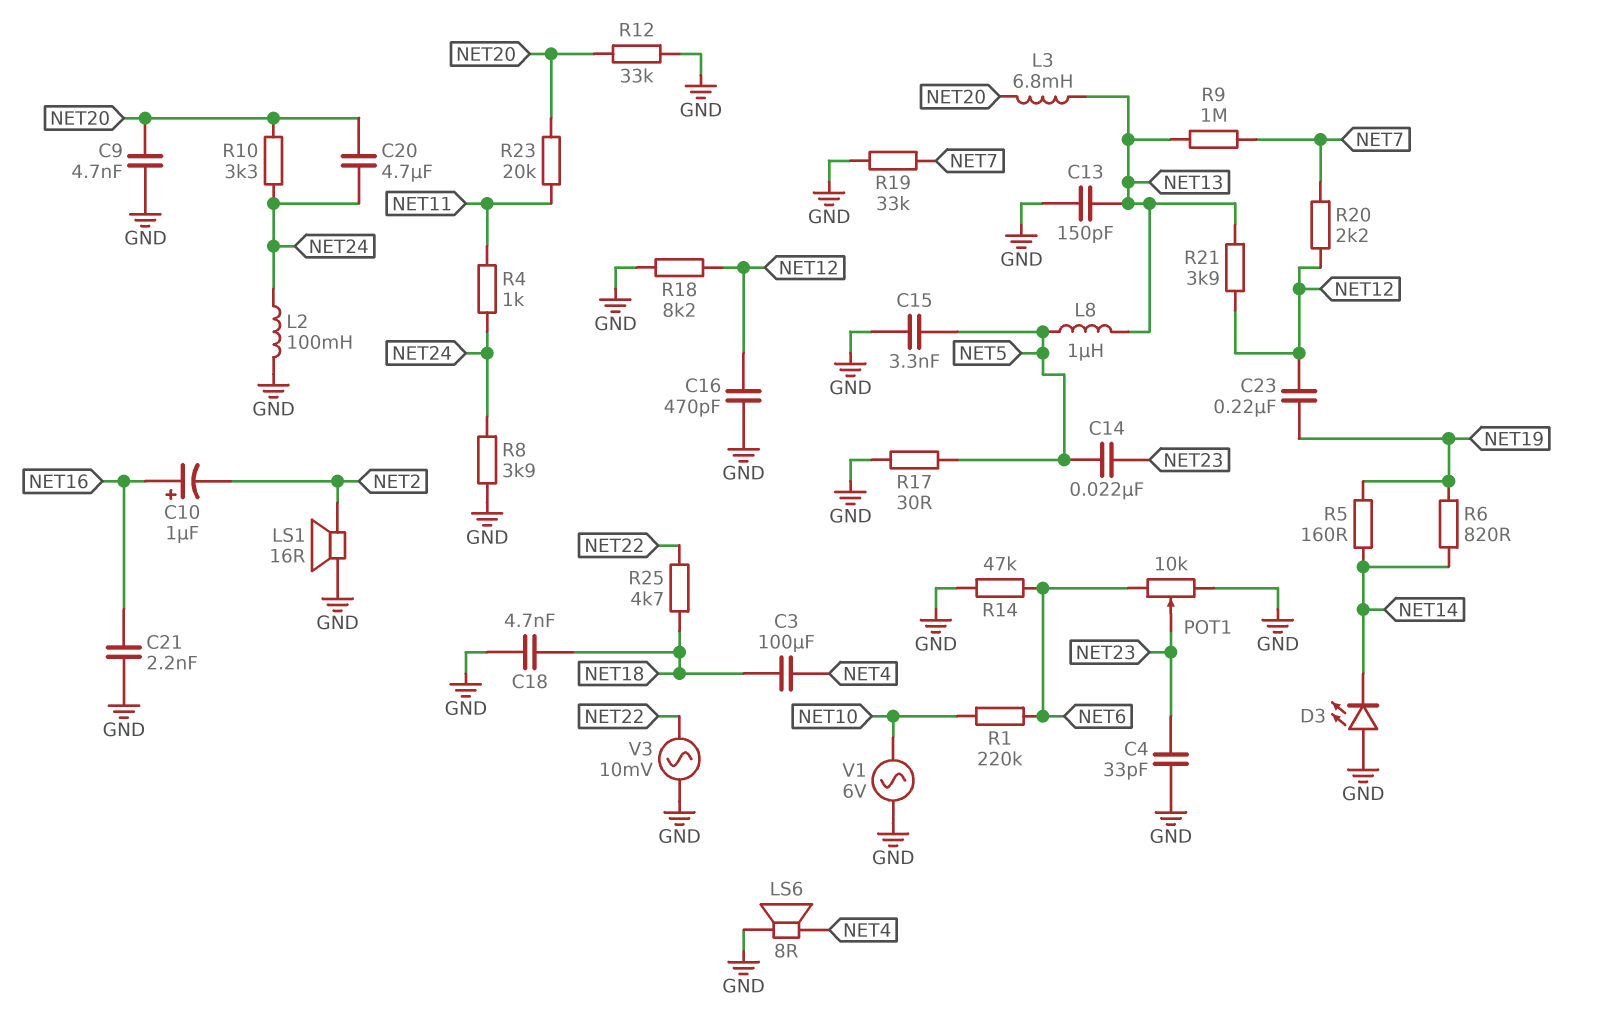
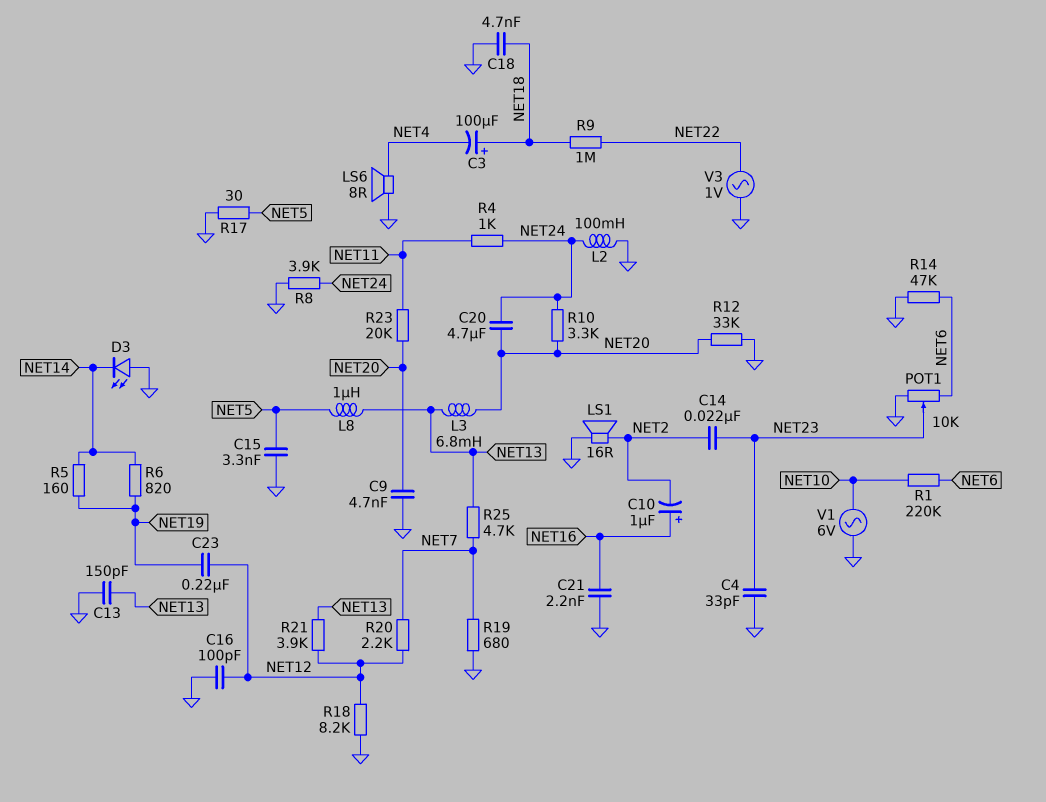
C3: 100uF (NET4, NET18) -> 100uF (plus NET18, minus NET4)
C14: 22nF (NET5, NET23) -> 22nF (NET2, NET23)
C16: 470pF (GND, NET12) -> 100pF (GND, NET12)
R9: 1M (NET7, NET13) -> 1M (NET18, NET22)
R19: 33k (GND, NET7) -> 680 (GND, NET7)
R25: 4.7k (NET18, NET22) -> 4.7k (NET7, NET13)
V3: AC 10mV (GND, NET22) -> AC 1V (GND, NET22)

